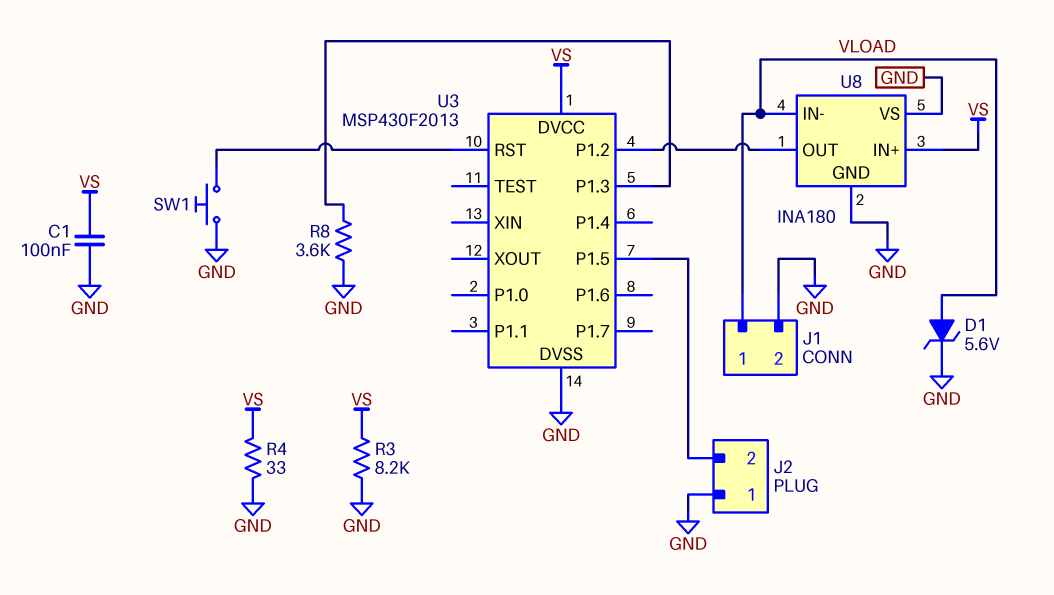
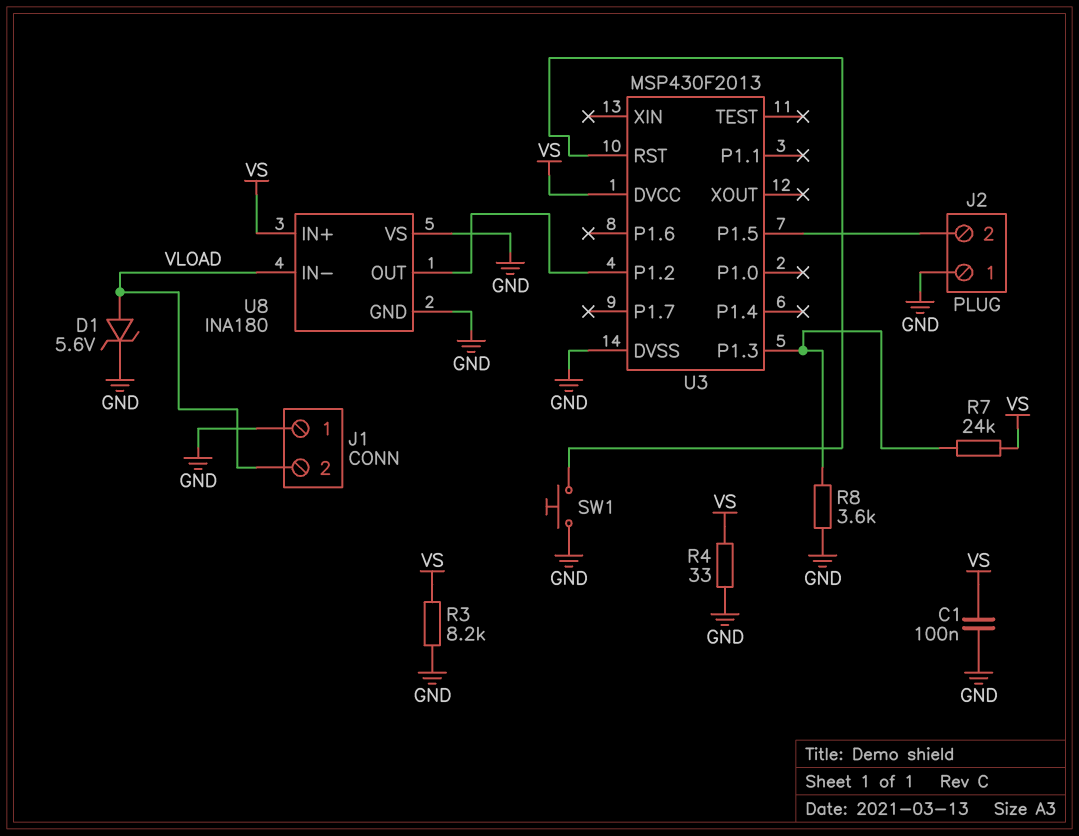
J1 pin 1: VLOAD -> GND
J1 pin 2: GND -> VLOAD
R7: none -> 24k (U3/P1.3, VS)

